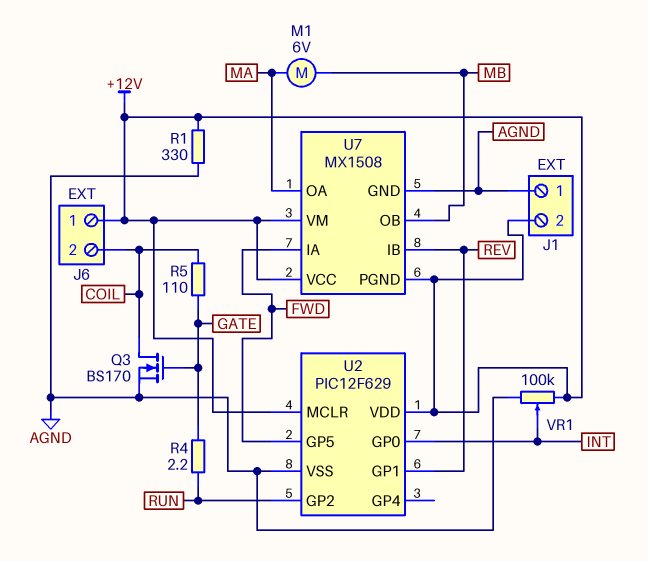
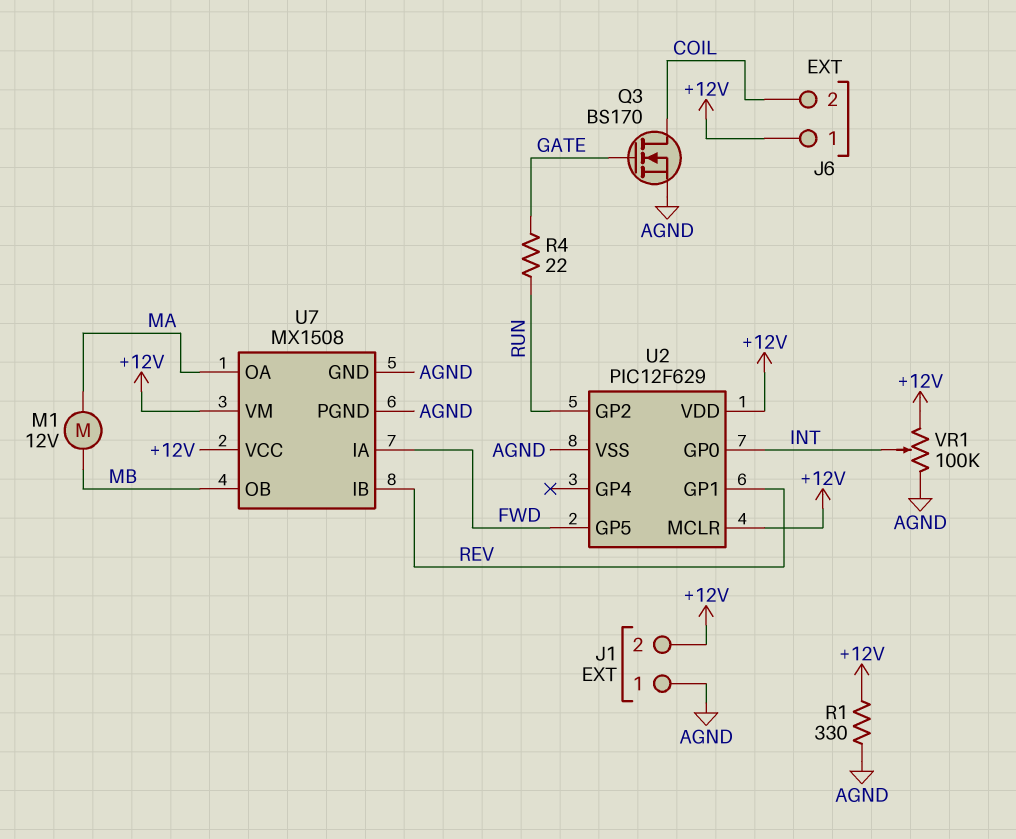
M1: motor 6V (MA, MB) -> motor 12V (MA, MB)
R4: 2.2 (GATE, RUN) -> 22 (GATE, RUN)
R5: 110 (COIL, GATE) -> none
U7 pin PGND: +12V -> AGND

